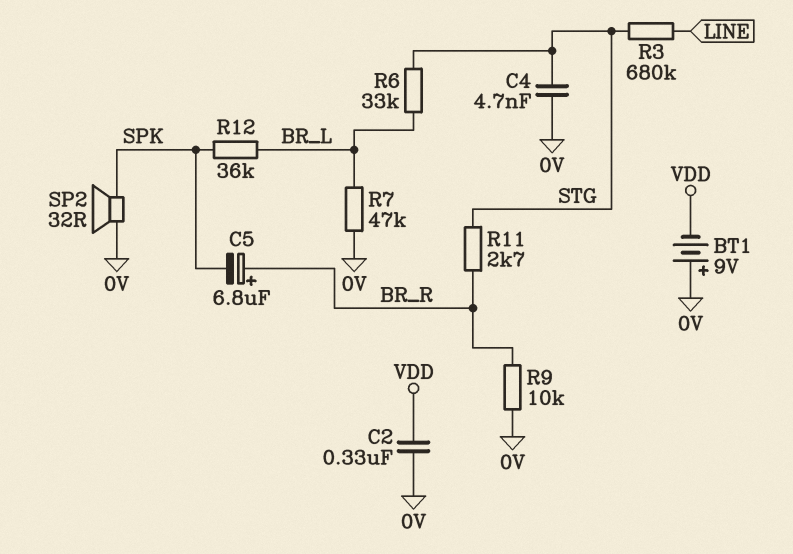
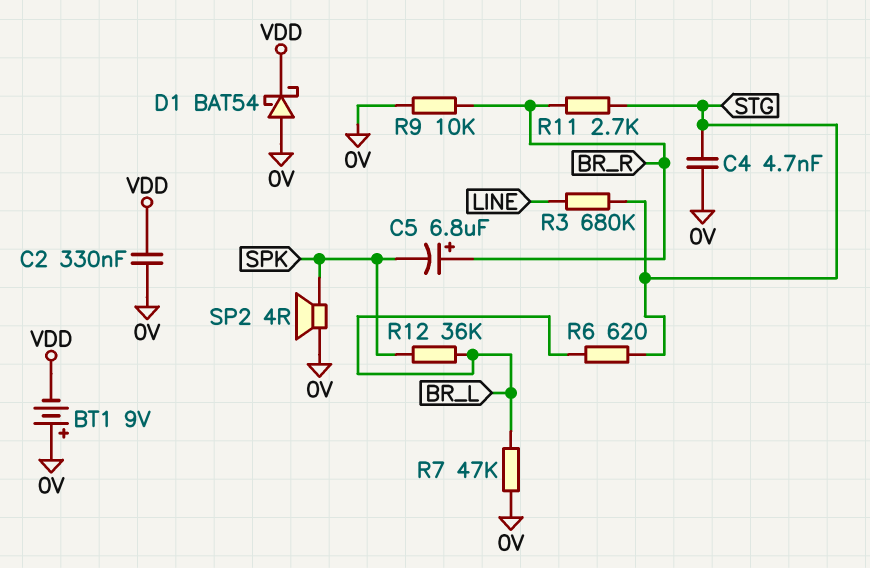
D1: none -> schottky BAT54 (A 0V, K VDD)
R6: 33k (BR_L, STG) -> 620 (BR_L, STG)
SP2: speaker 32R (0V, SPK) -> speaker 4R (0V, SPK)

